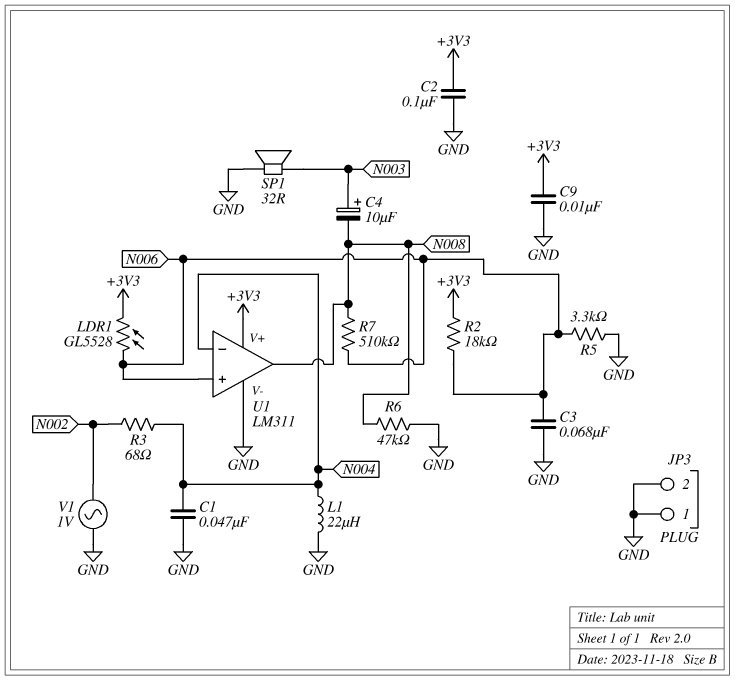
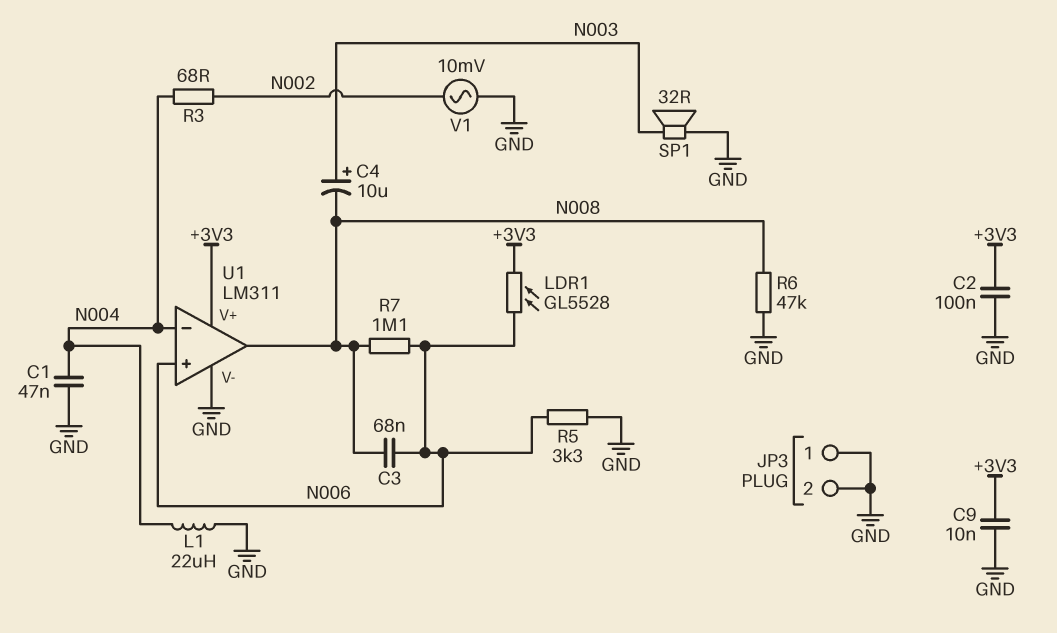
C3: 68nF (GND, N006) -> 68nF (N006, N008)
R2: 18k (+3V3, N006) -> none
R7: 510k (N006, N008) -> 1.1M (N006, N008)
V1: AC 1V (GND, N002) -> AC 10mV (GND, N002)

